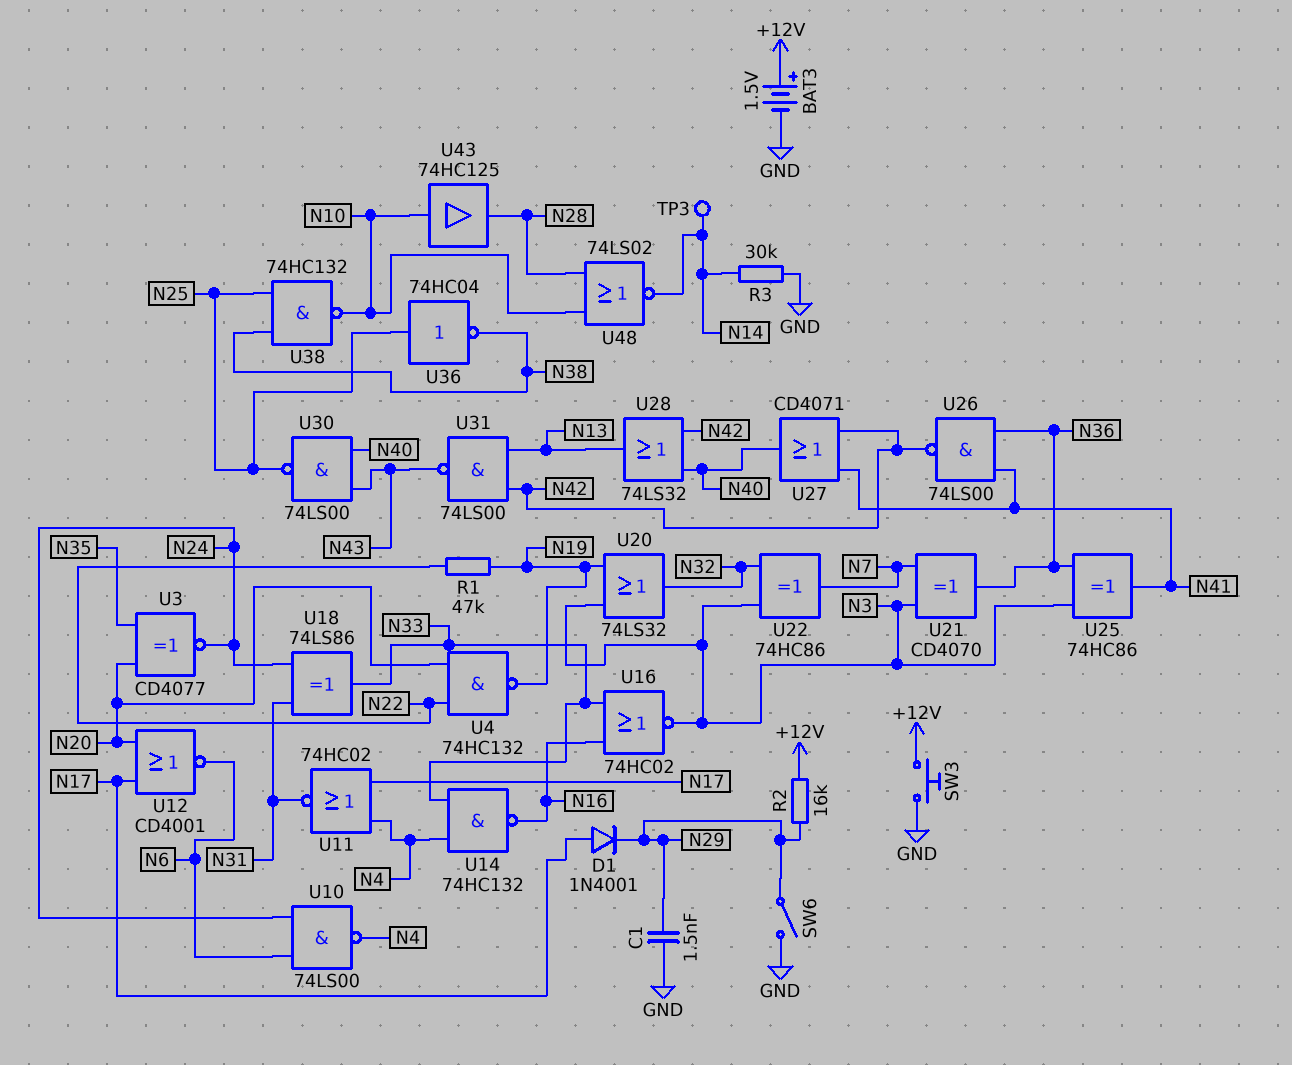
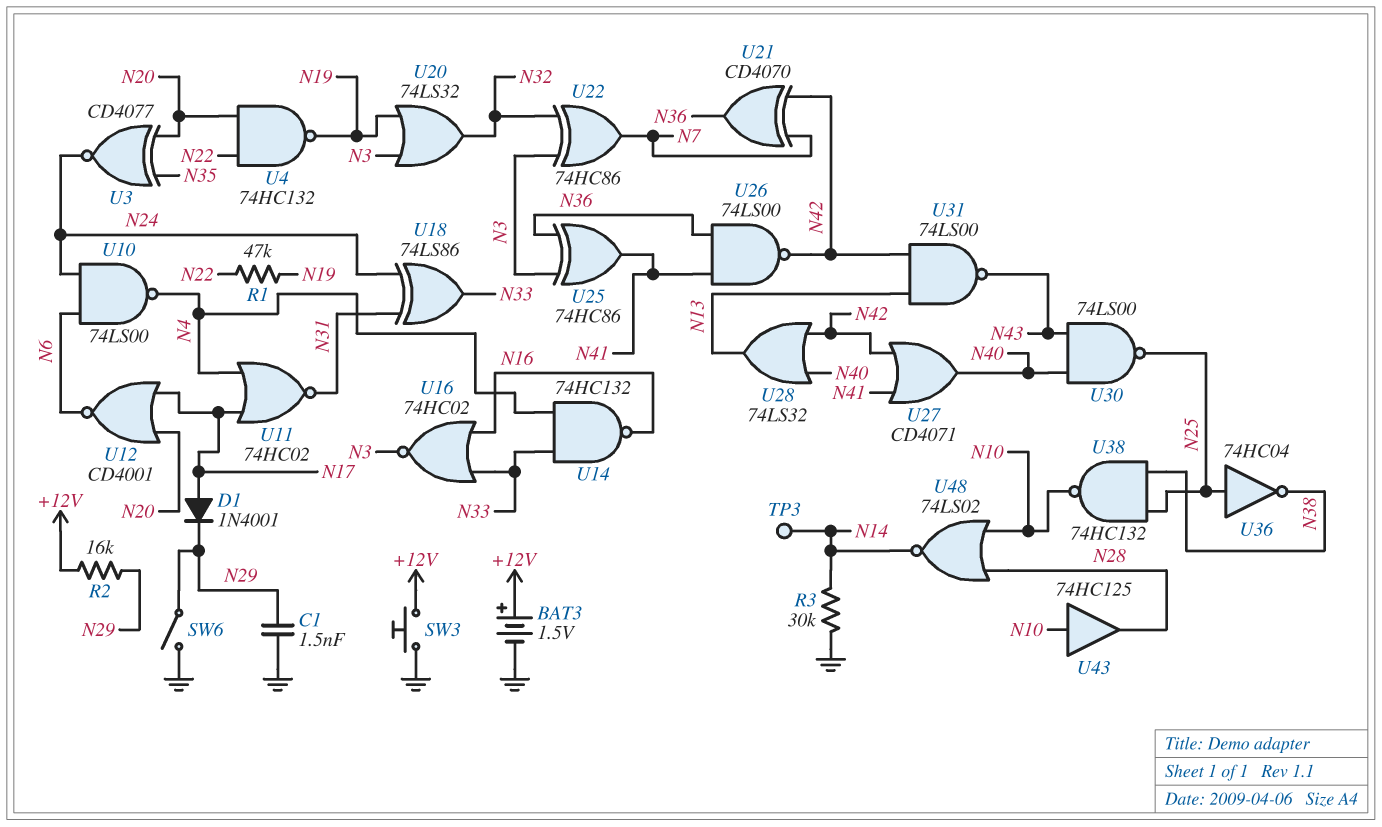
U21: XOR CD4070 (in N3, in N7, out N36) -> XOR CD4070 (in N7, in N42, out N36)

